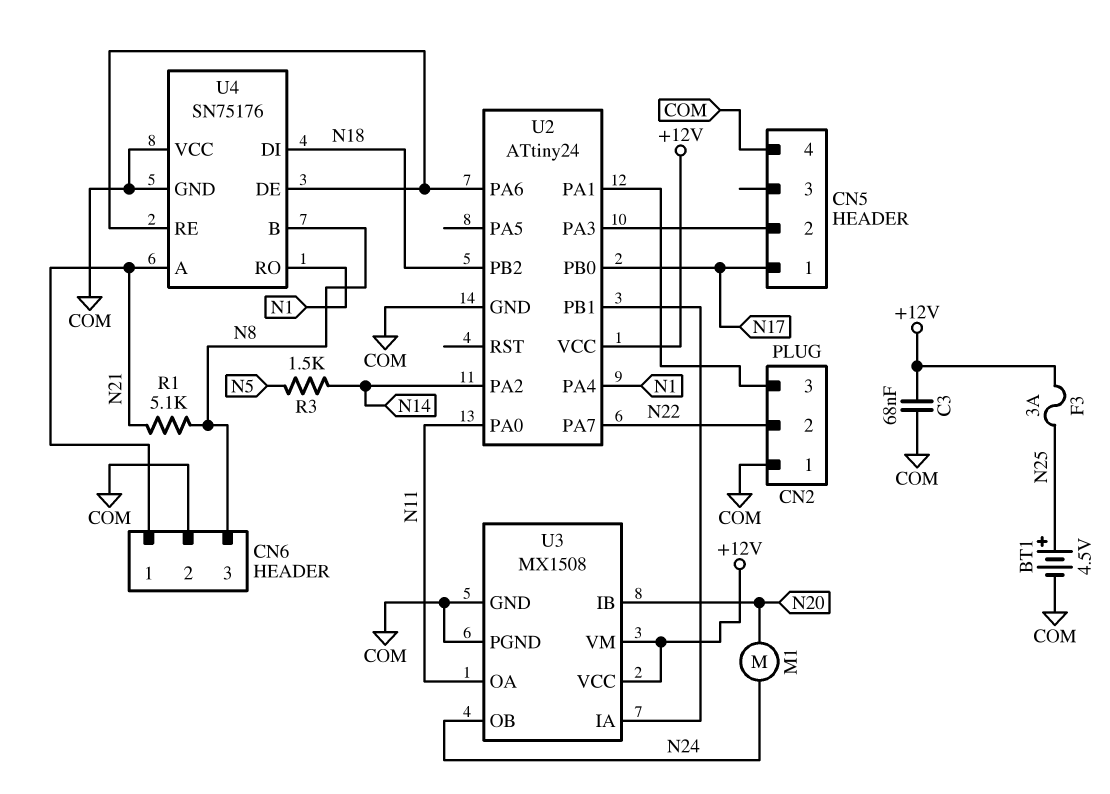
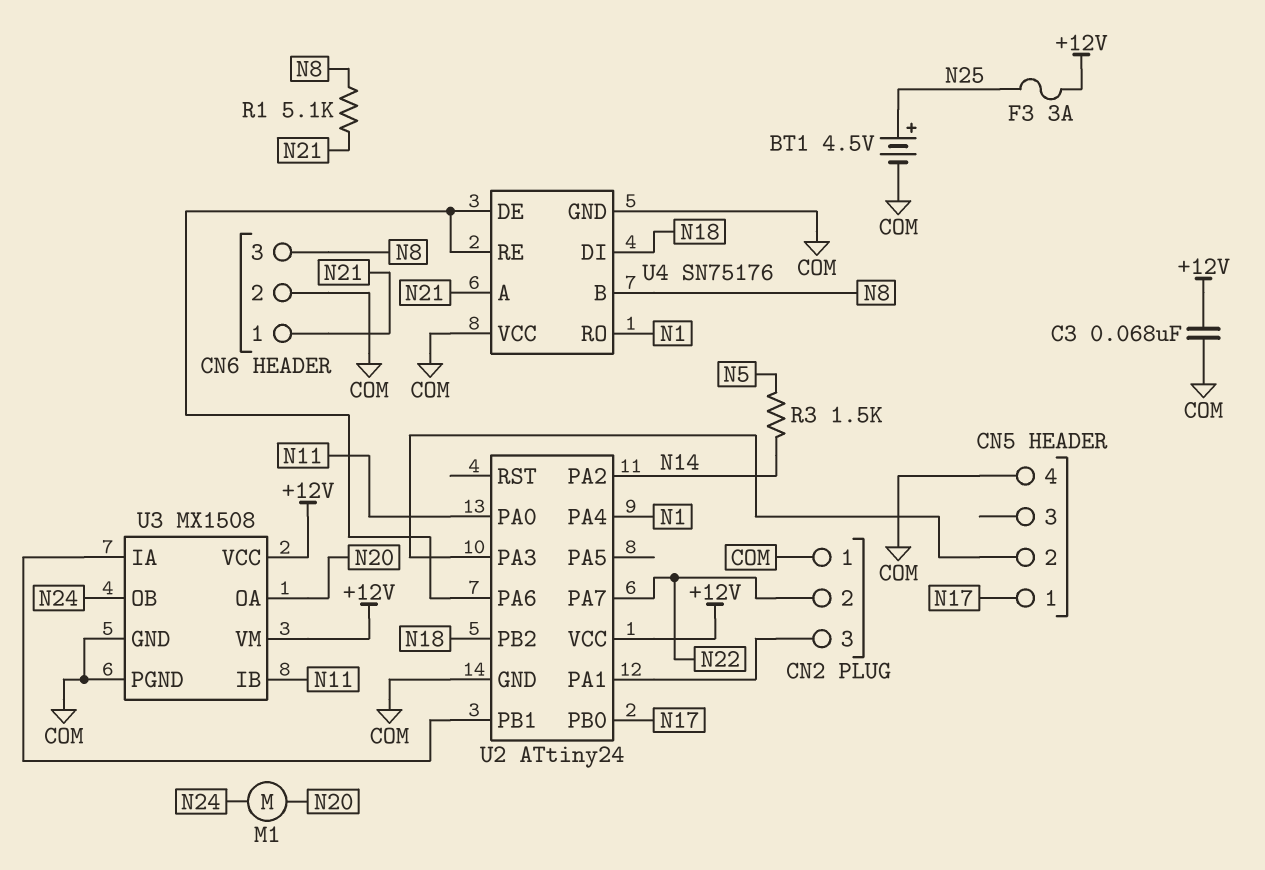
U3 pin IB: N20 -> N11
U3 pin OA: N11 -> N20

